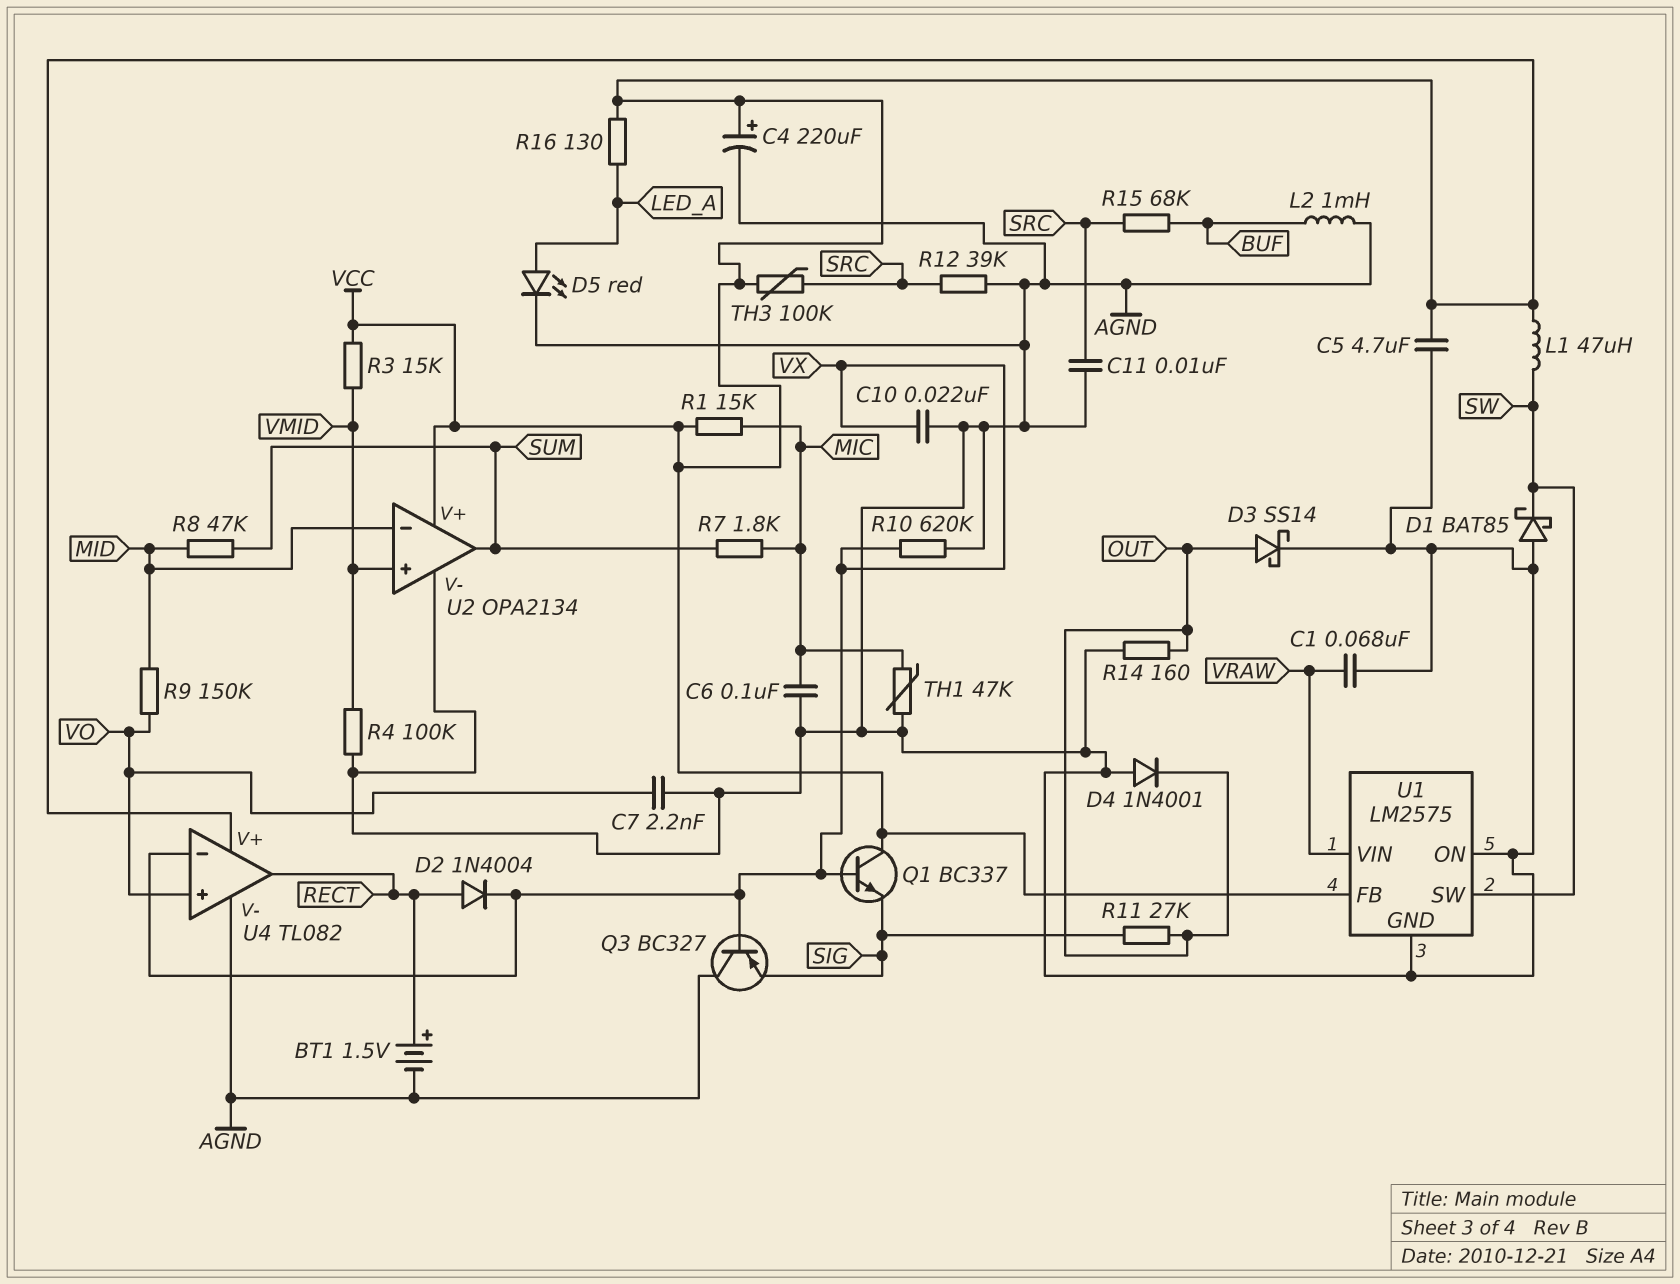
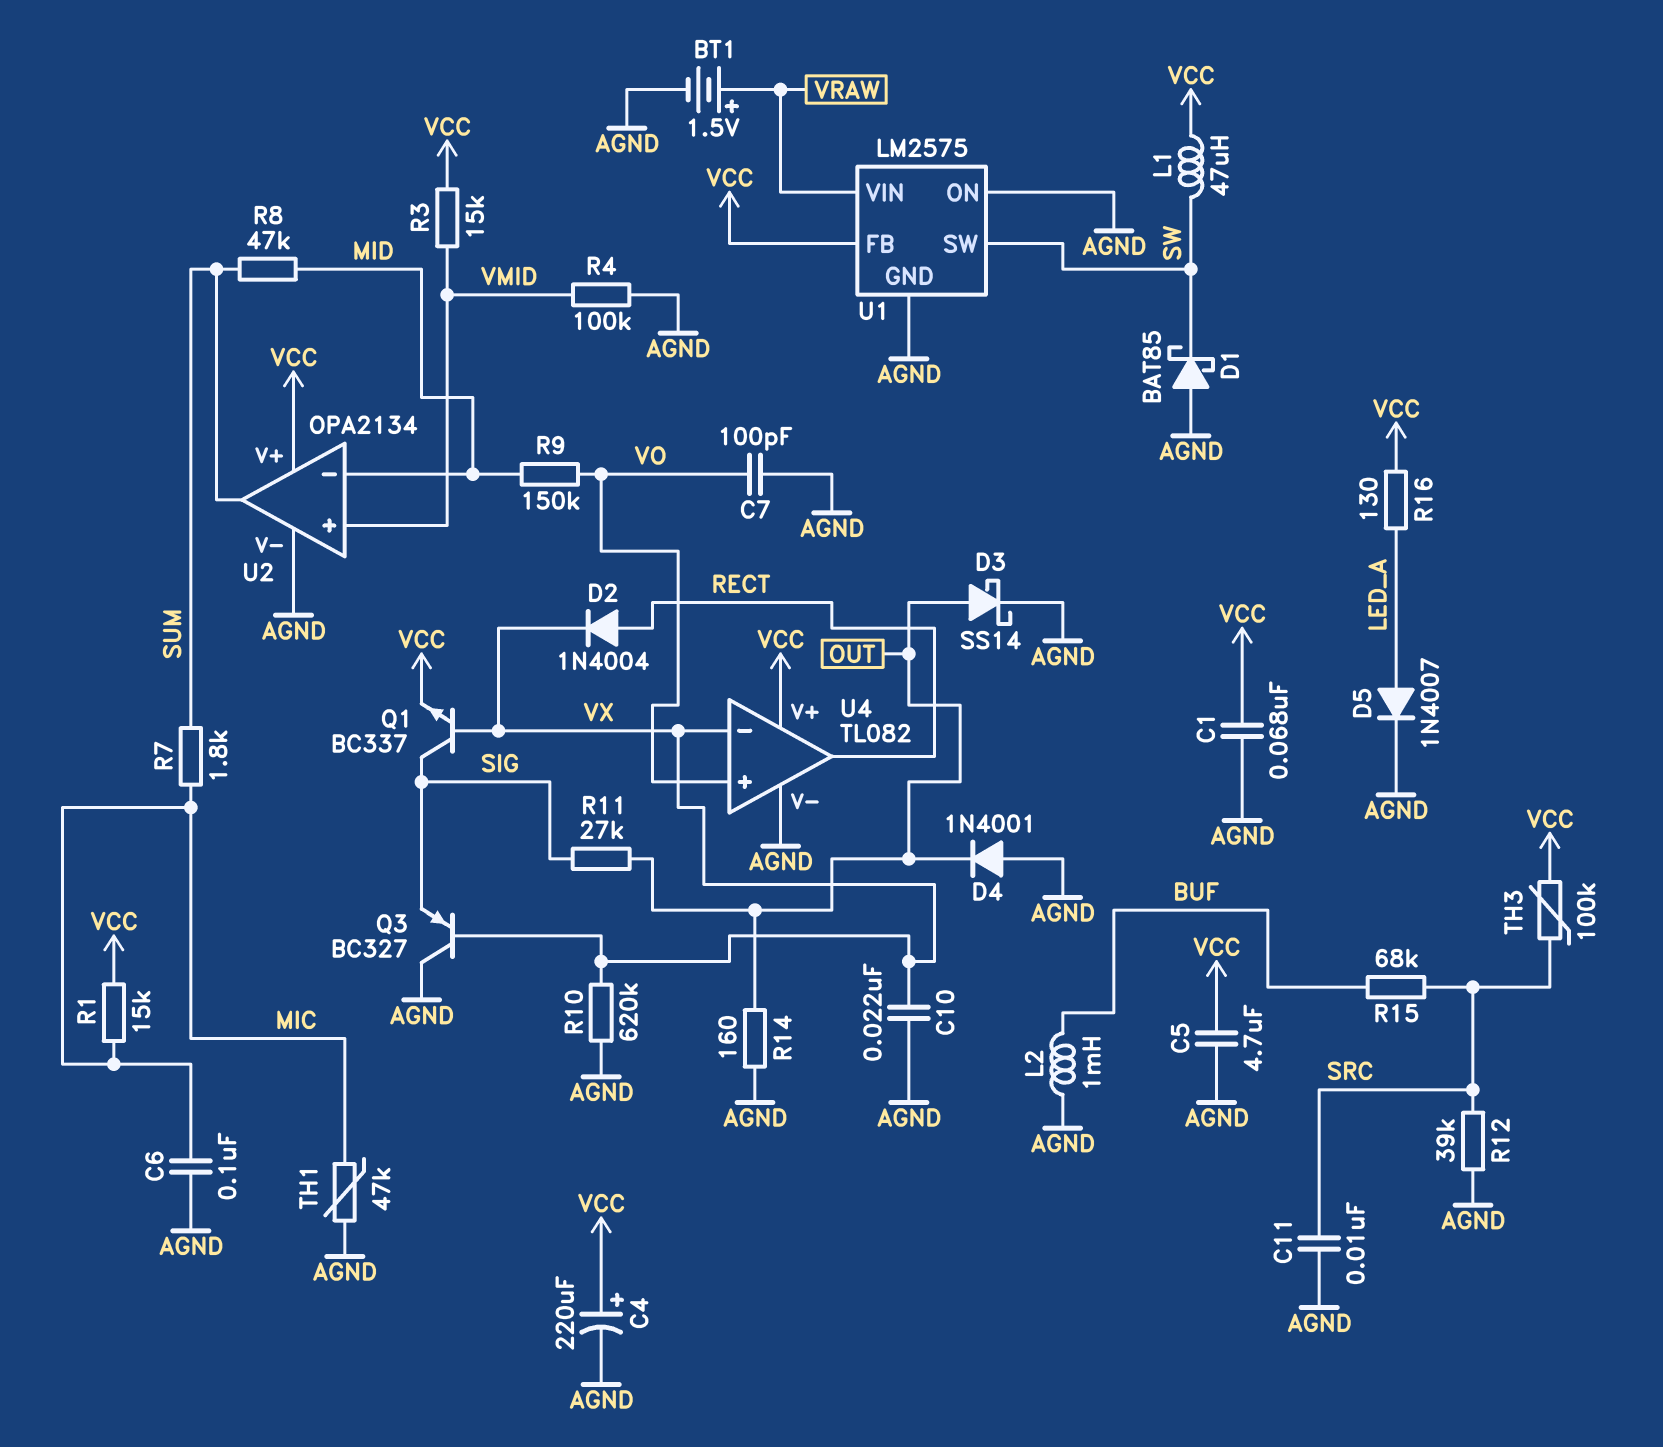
BT1: 1.5V (plus RECT, minus AGND) -> 1.5V (plus VRAW, minus AGND)
C1: 68nF (AGND, VRAW) -> 68nF (AGND, VCC)
C7: 2.2nF (AGND, VO) -> 100pF (AGND, VO)
D5: LED red (A LED_A, K AGND) -> diode 1N4007 (A LED_A, K AGND)
Q1: NPN BC337 (B VX, C VCC, E SIG) -> NPN BC337 (B VX, C SIG, E VCC)

